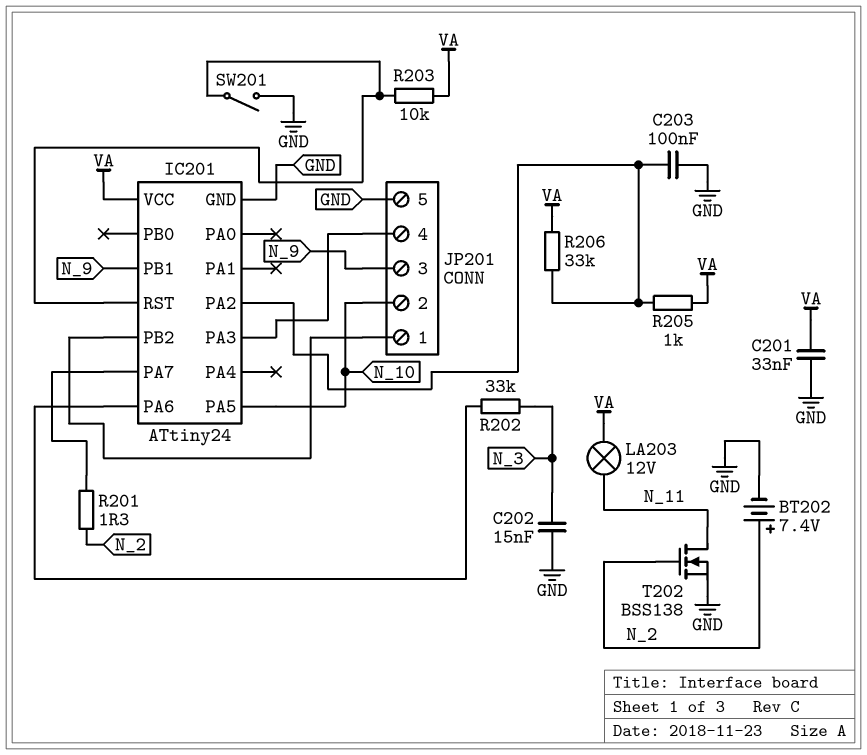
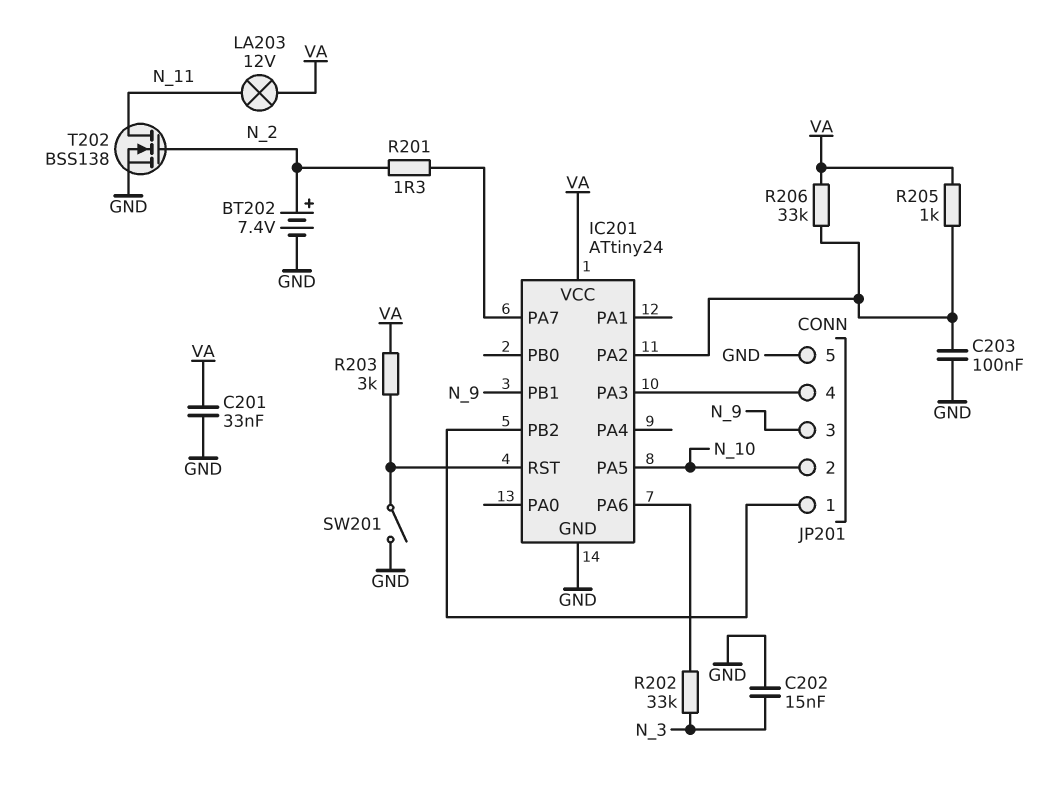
R203: 10k (IC201/RST, VA) -> 3k (IC201/RST, VA)

